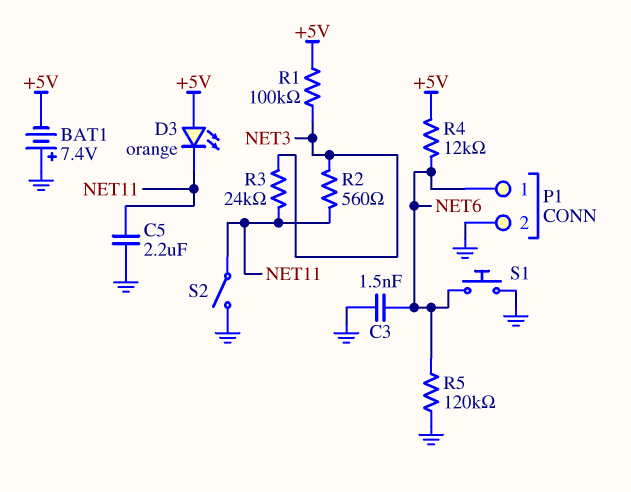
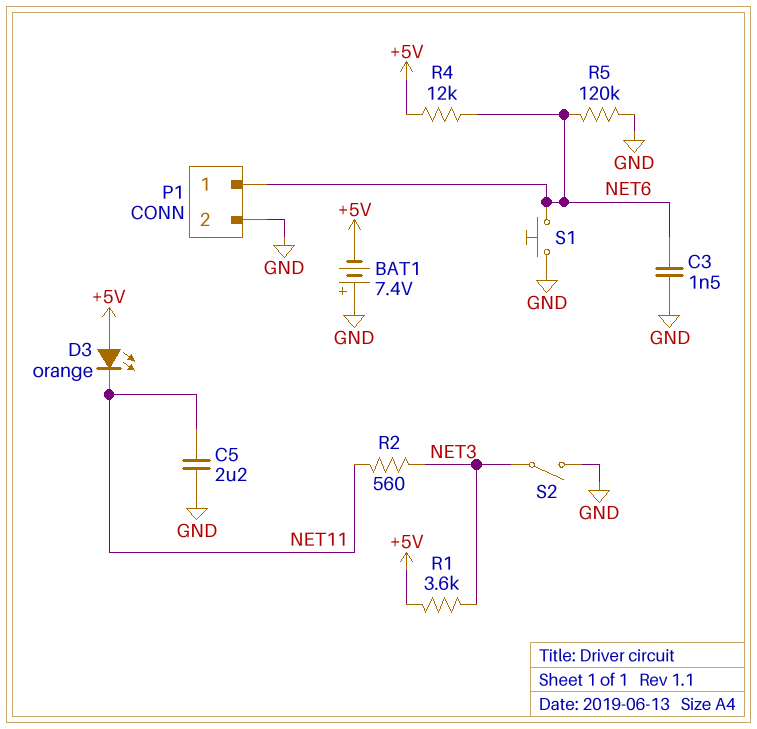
R1: 100k (+5V, NET3) -> 3.6k (+5V, NET3)
R3: 24k (NET3, NET11) -> none
S2: switch (GND, NET11) -> switch (GND, NET3)

